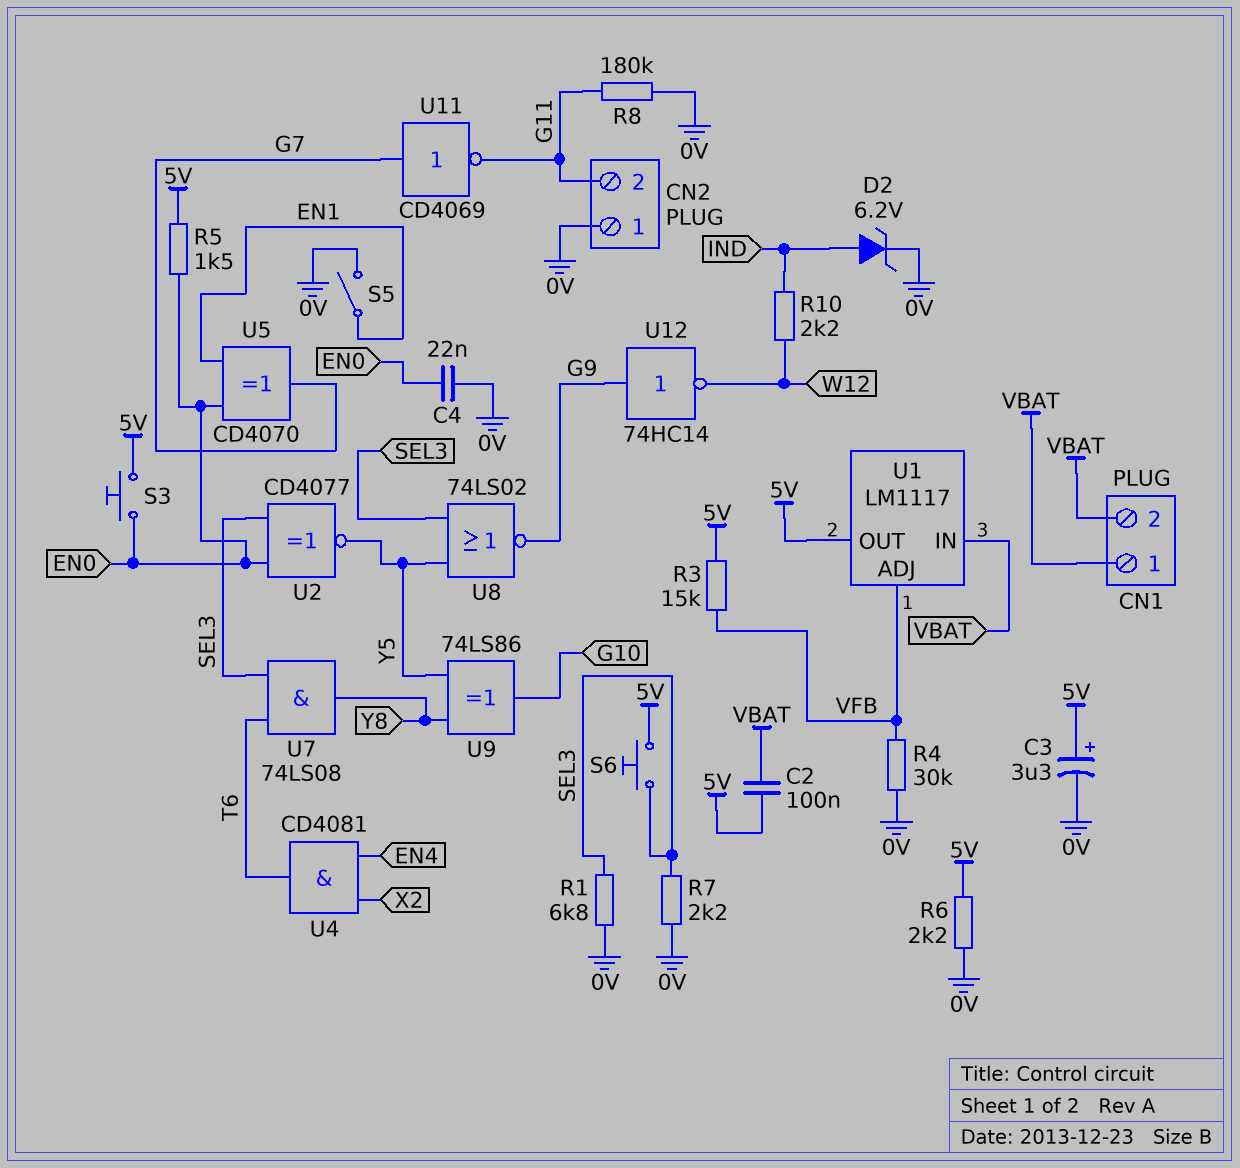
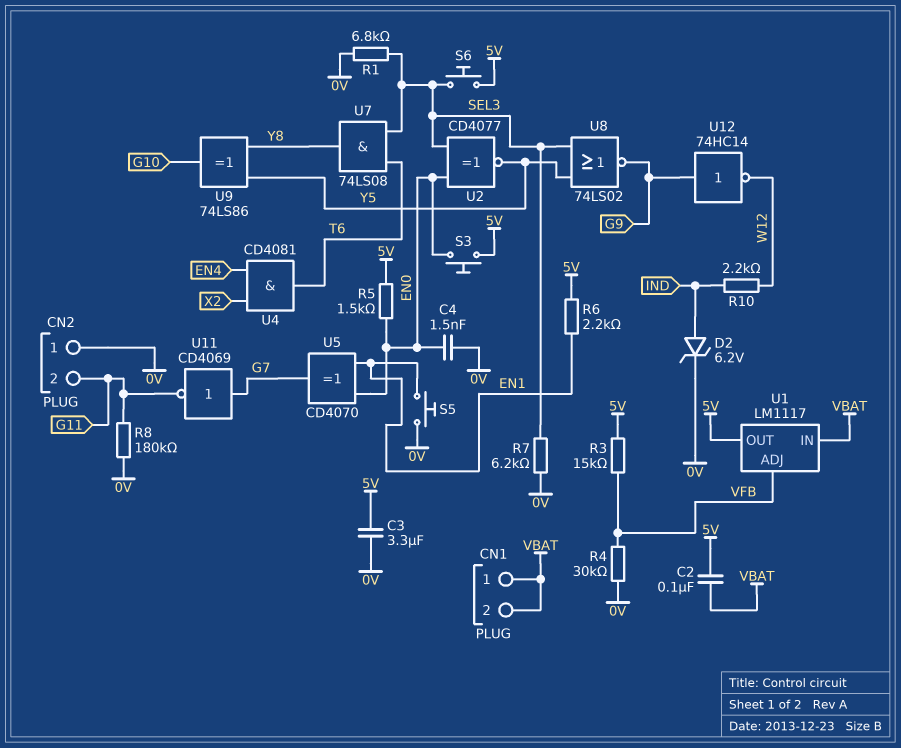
C3: 3.3uF (plus 5V, minus 0V) -> 3.3uF (0V, 5V)
C4: 22nF (0V, EN0) -> 1.5nF (0V, EN0)
R6: 2.2k (0V, 5V) -> 2.2k (5V, EN1)
R7: 2.2k (0V, SEL3) -> 6.2k (0V, SEL3)
S5: switch (0V, EN1) -> button (0V, EN1)

